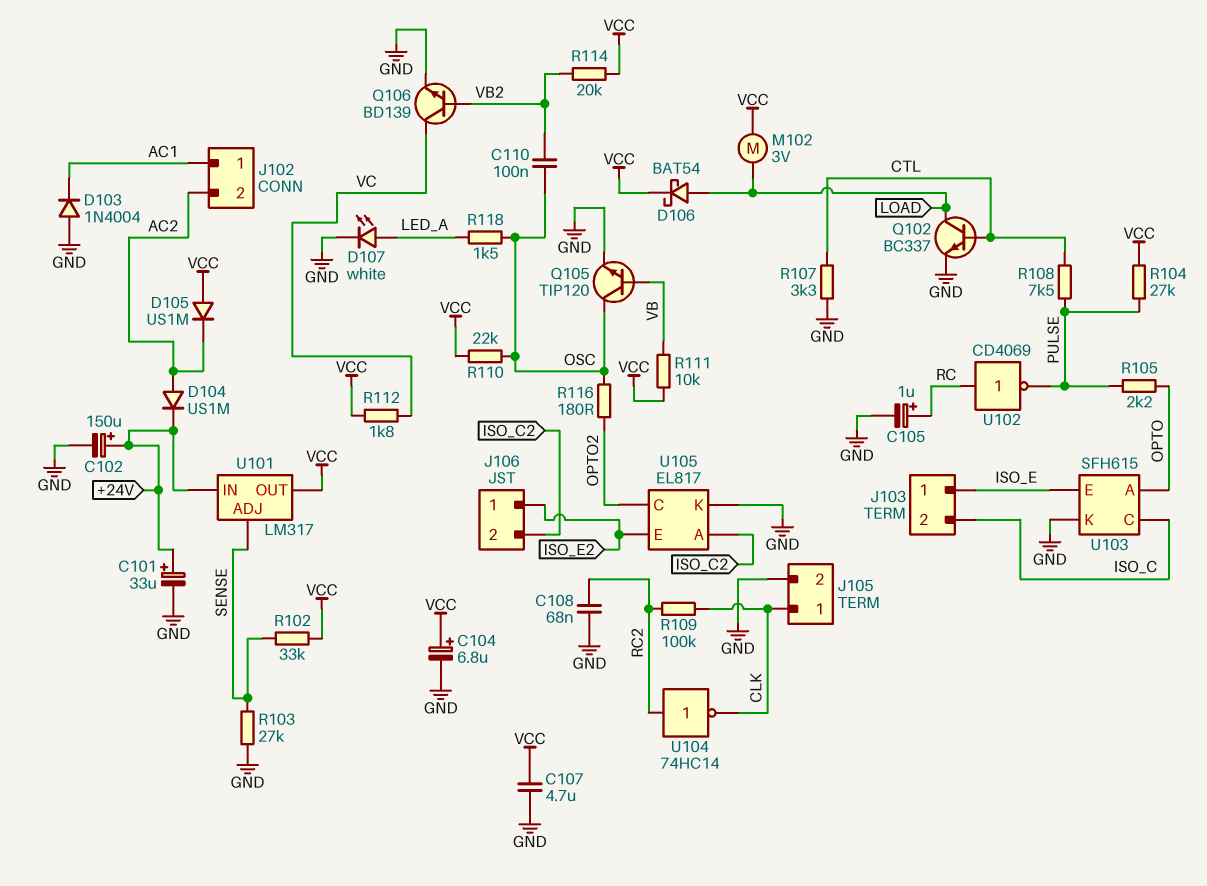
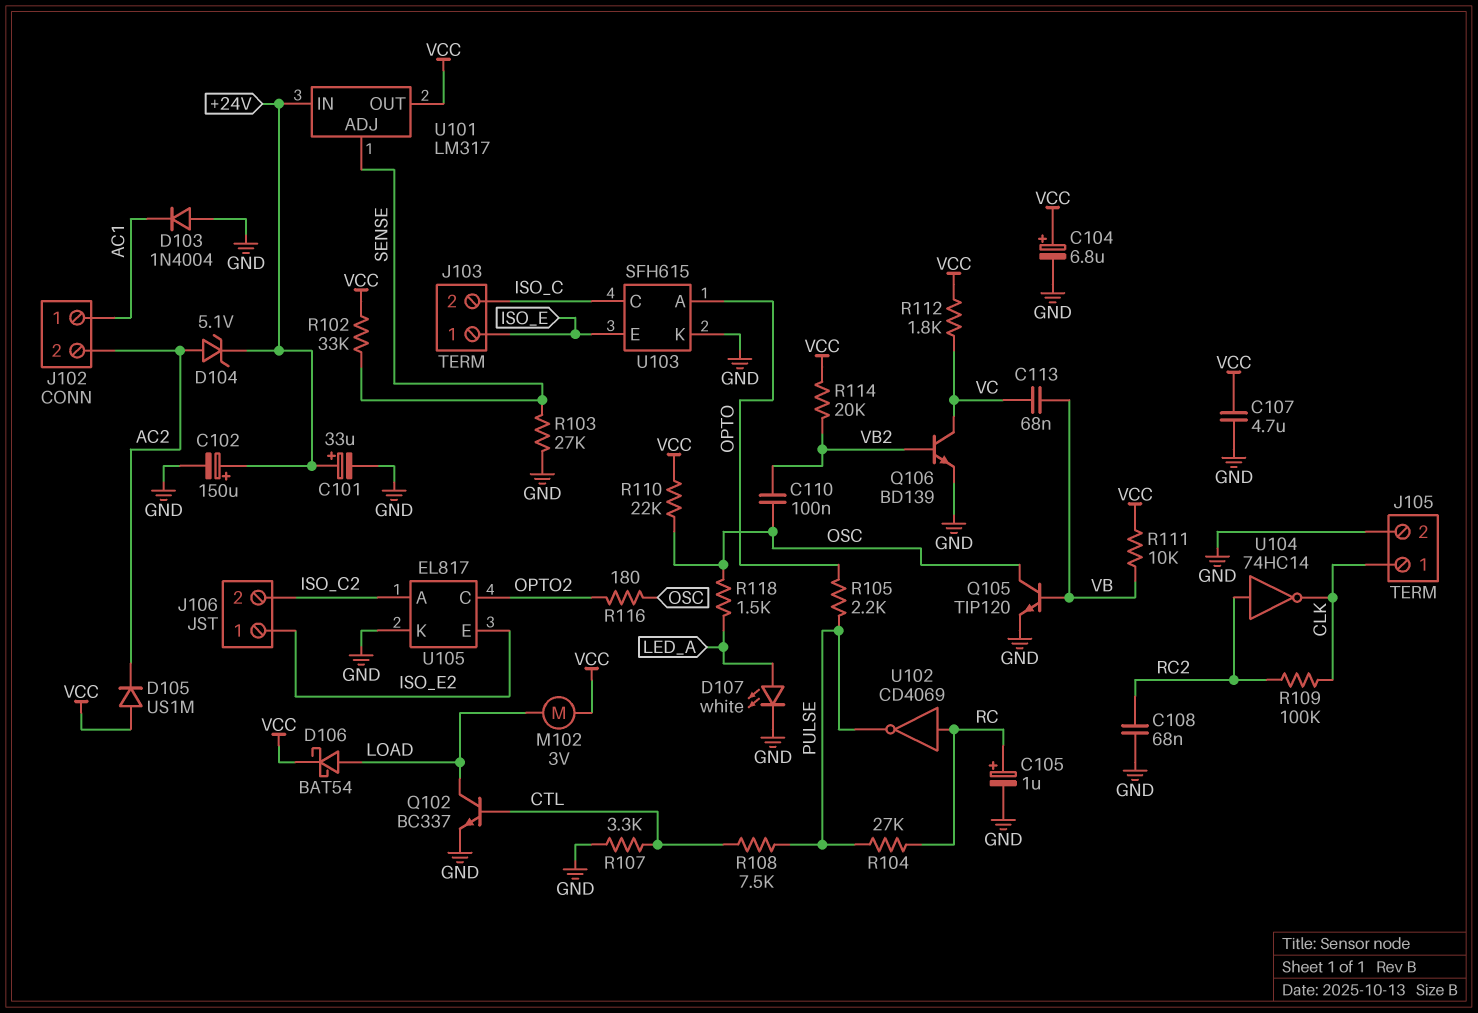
C113: none -> 68nF (VB, VC)
D104: diode US1M (A AC2, K +24V) -> zener 5.1V (A AC2, K +24V)
R104: 27k (PULSE, VCC) -> 27k (PULSE, RC)

